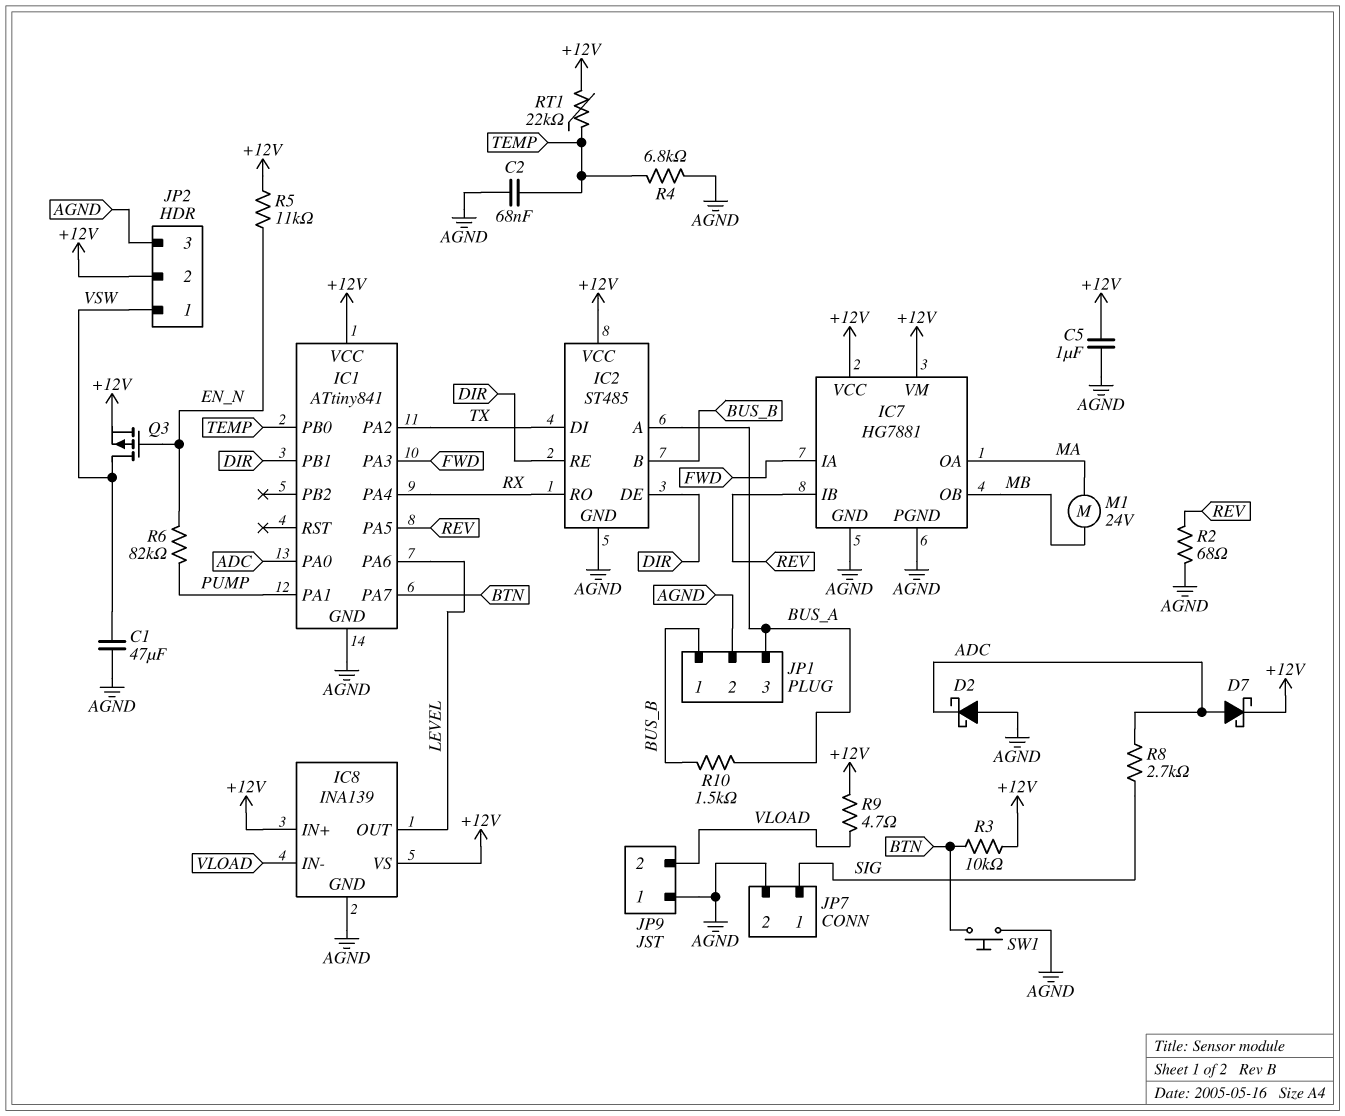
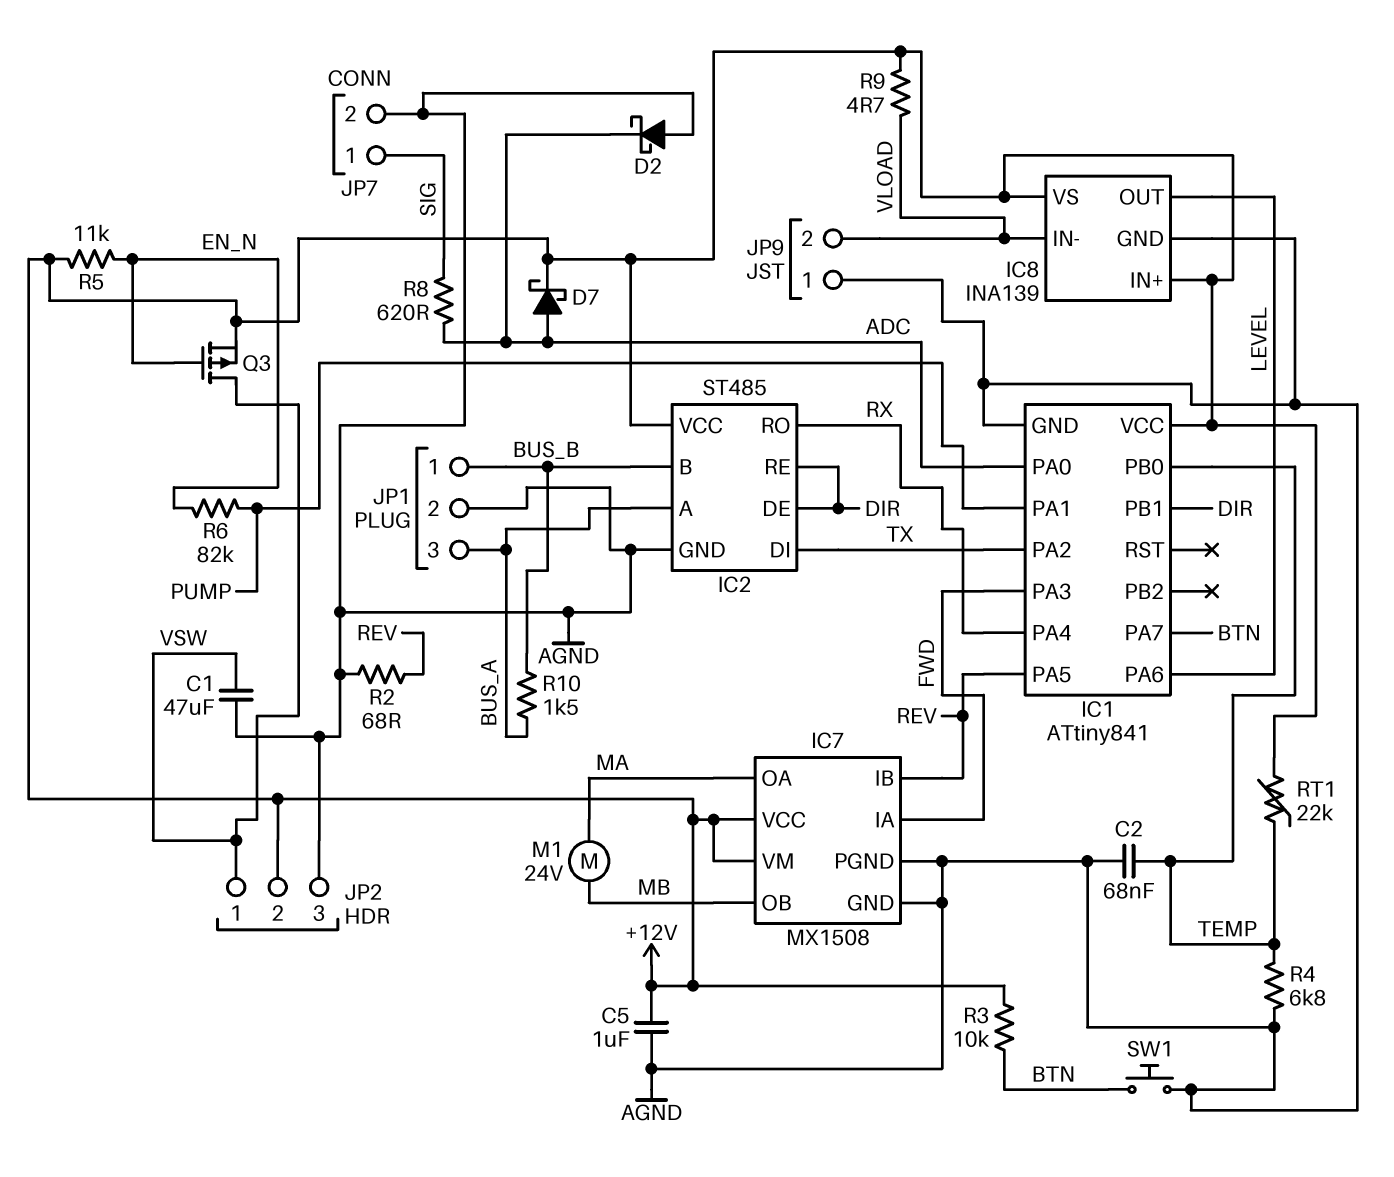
IC7: HG7881 -> MX1508
R8: 2.7k (ADC, SIG) -> 620 (ADC, SIG)

